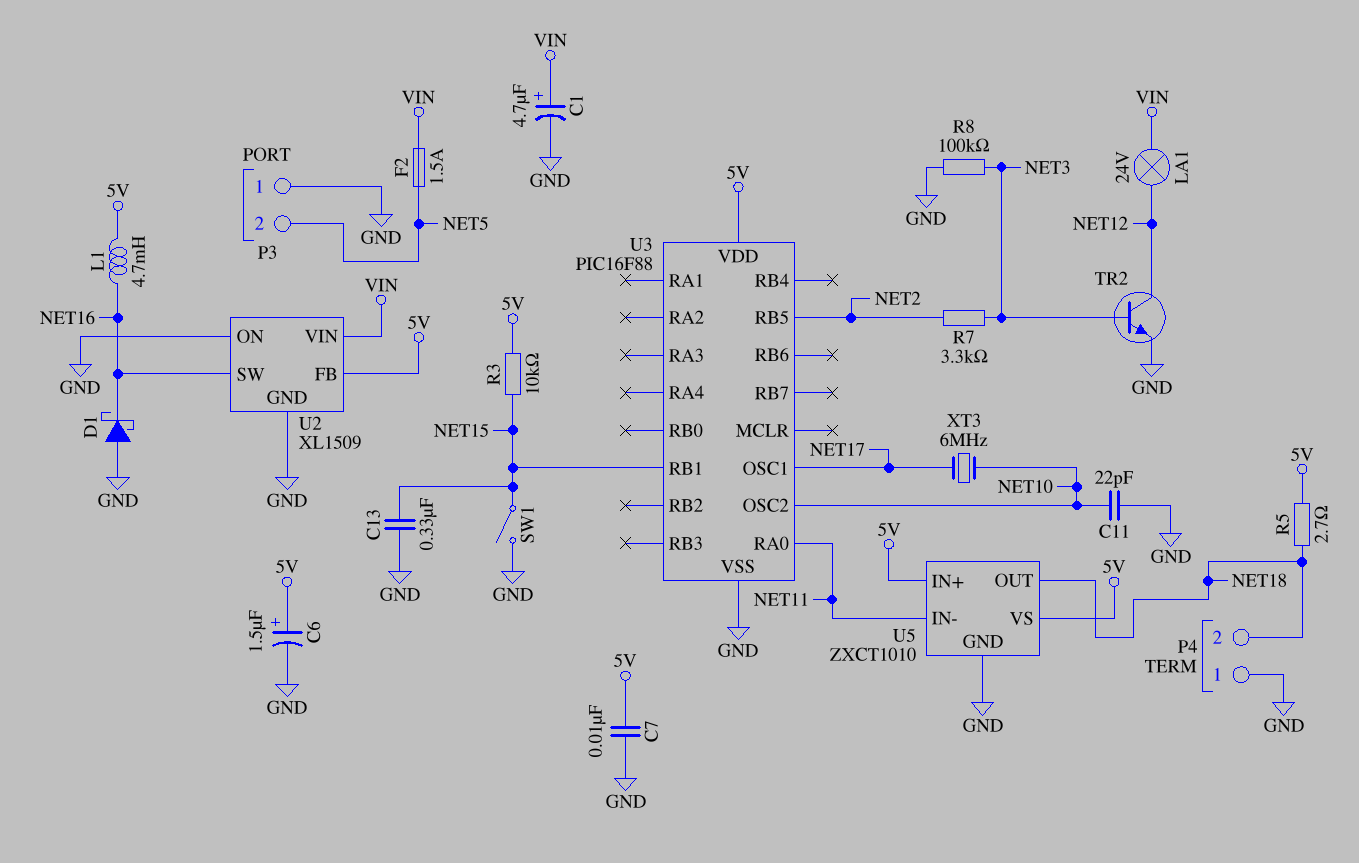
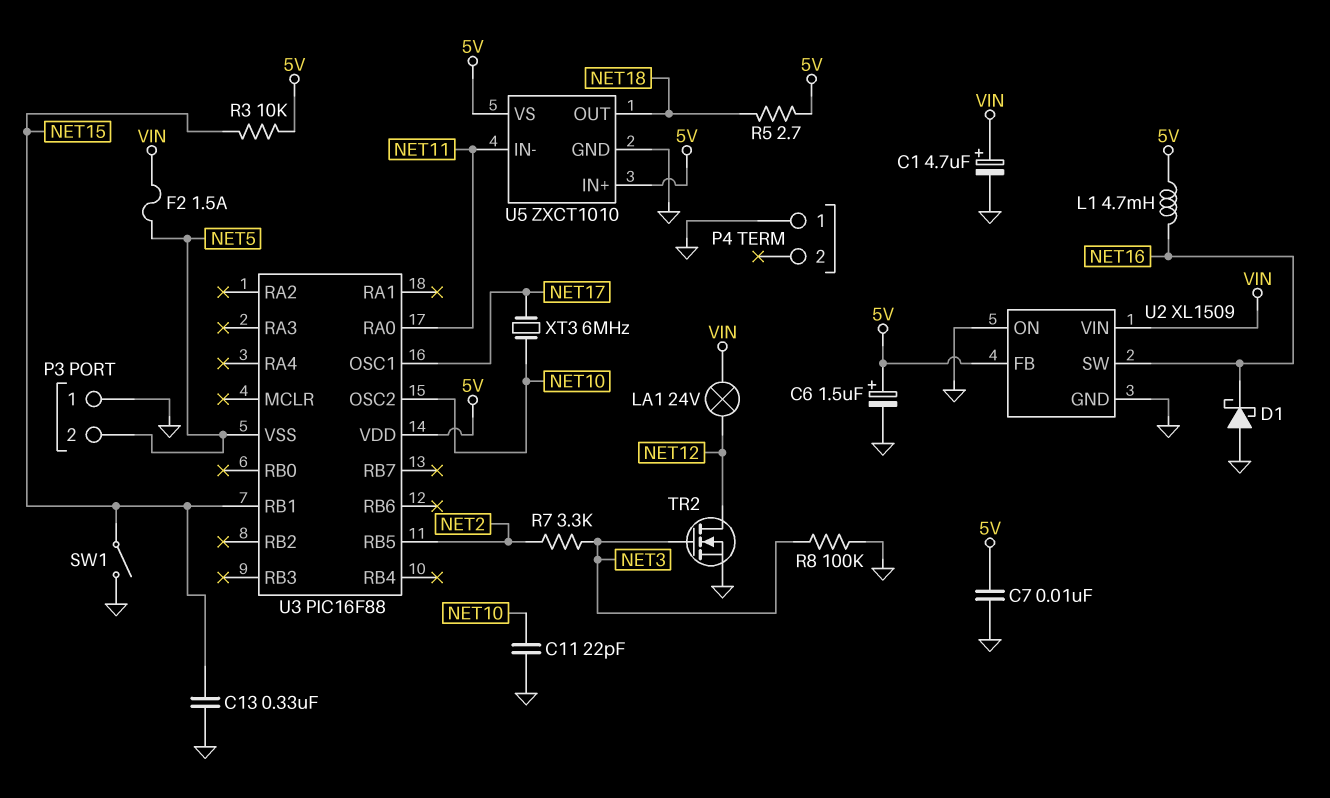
P4 pin 2: NET18 -> none
TR2: NPN (B NET3, C NET12, E GND) -> NMOS (G NET3, D NET12, S GND)
U3 pin VSS: GND -> NET5

